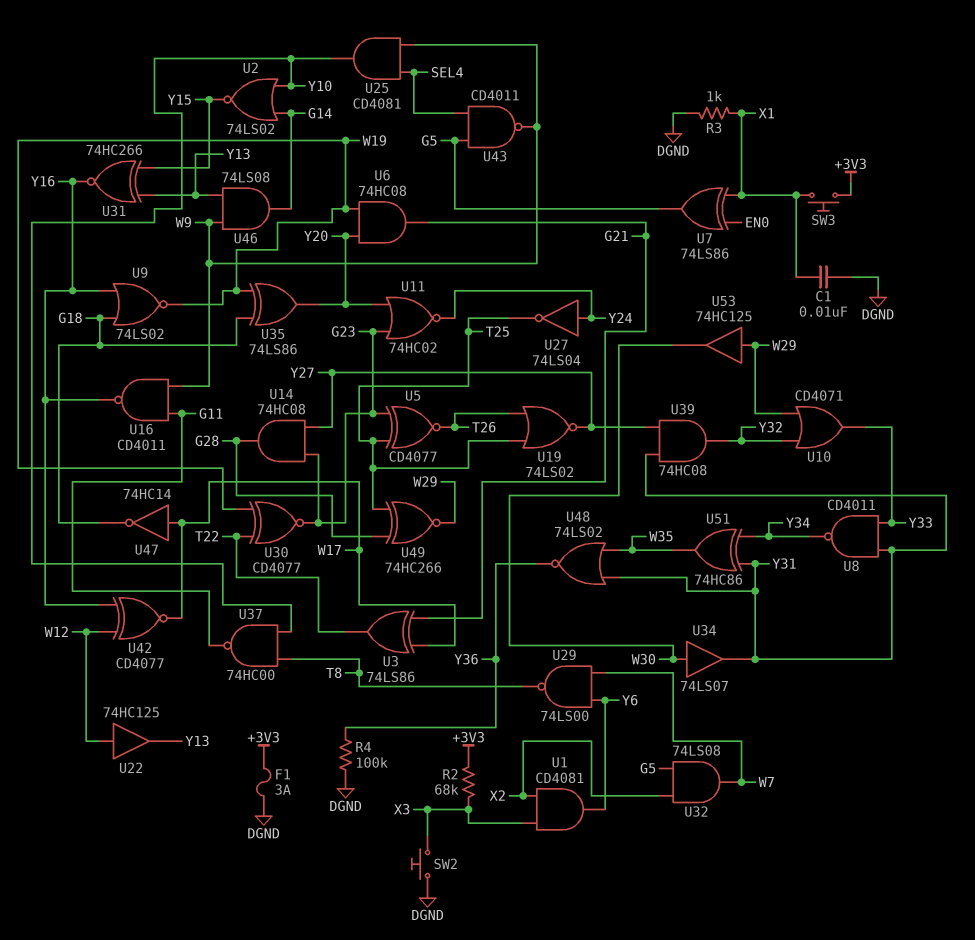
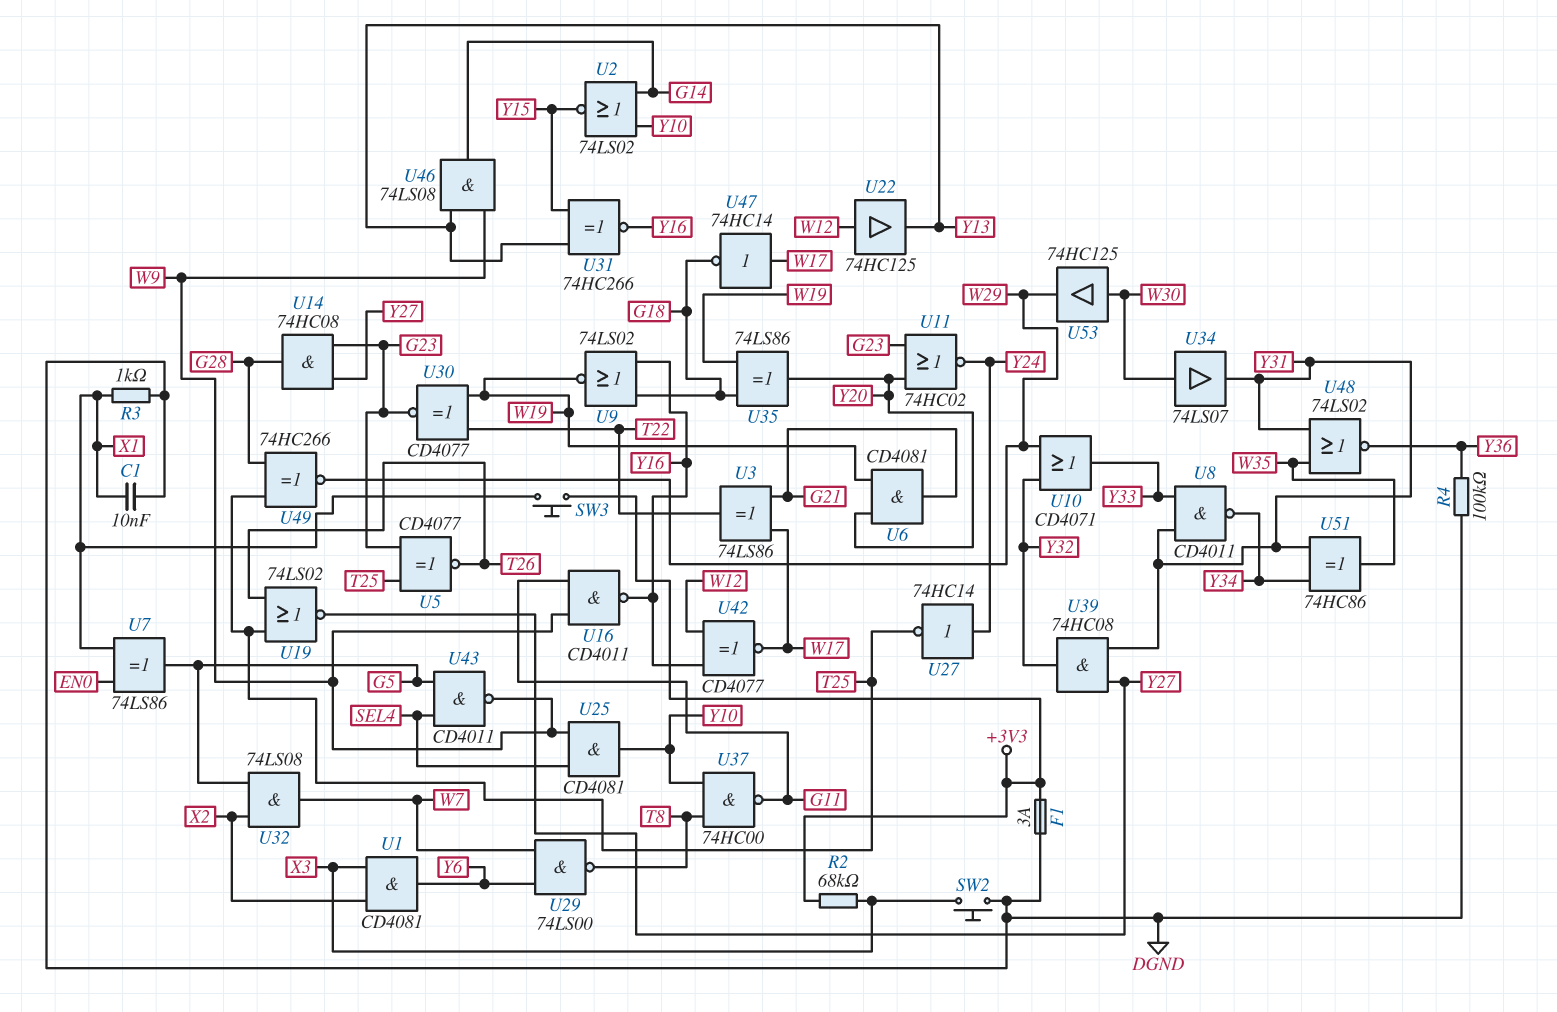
U6: AND 74HC08 (in W19, in Y20, out G21) -> AND CD4081 (in W19, in Y20, out G21)
U27: NOT 74LS04 (in Y24, out T25) -> NOT 74HC14 (in Y24, out T25)
U53: buffer 74HC125 (in W29, out W30) -> buffer 74HC125 (in W30, out W29)

